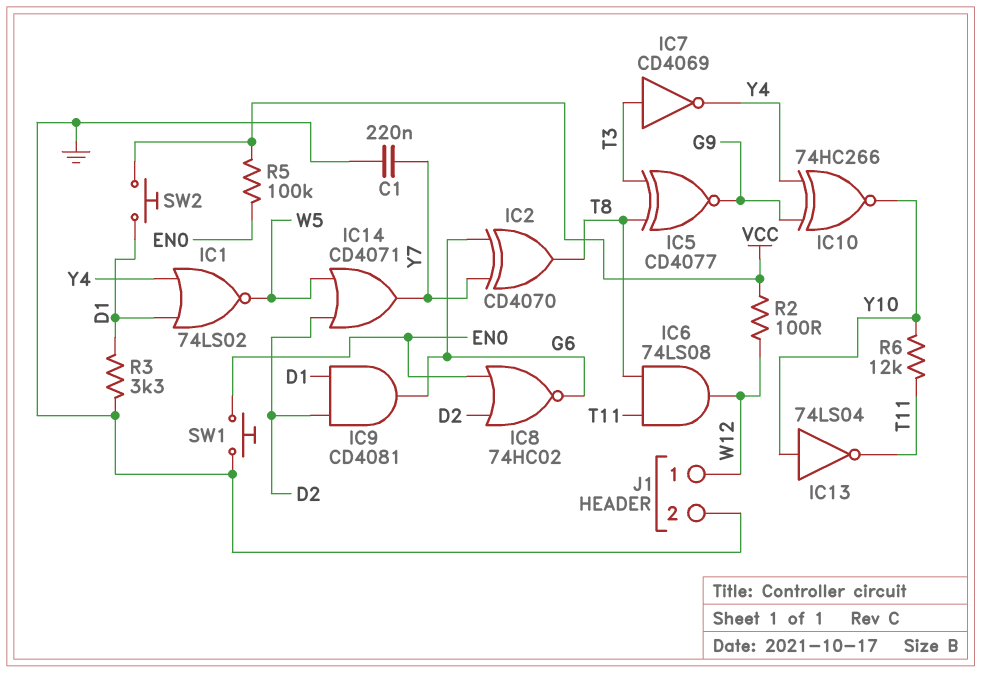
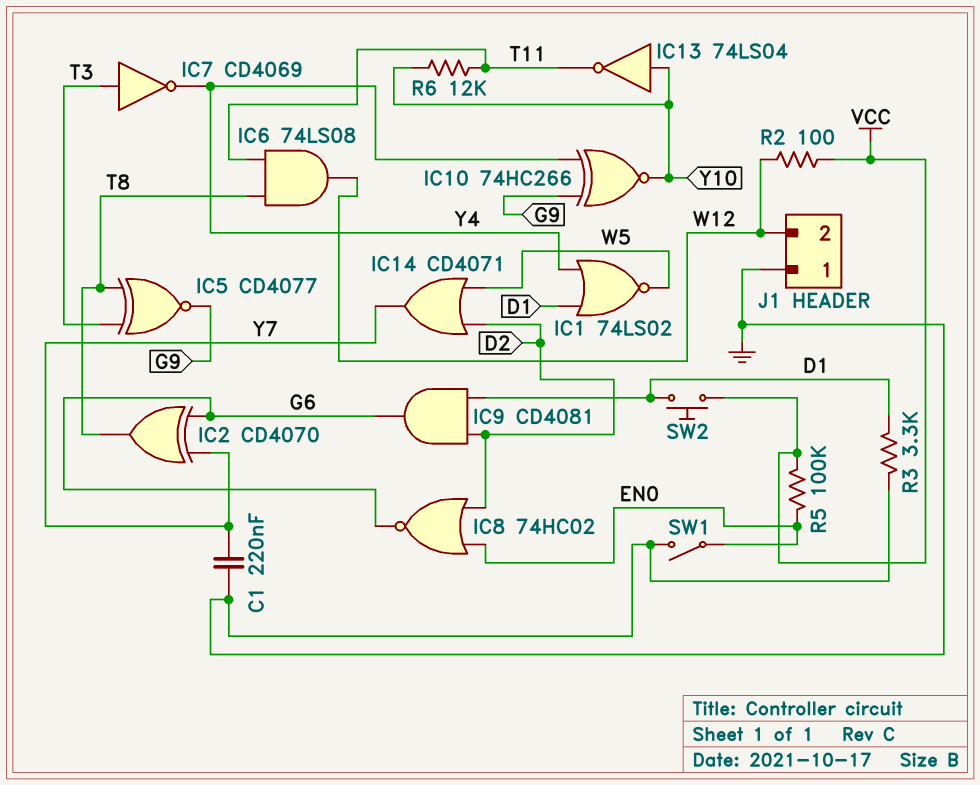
J1 pin 1: W12 -> GND
J1 pin 2: GND -> W12
SW1: button (EN0, GND) -> switch (EN0, GND)

